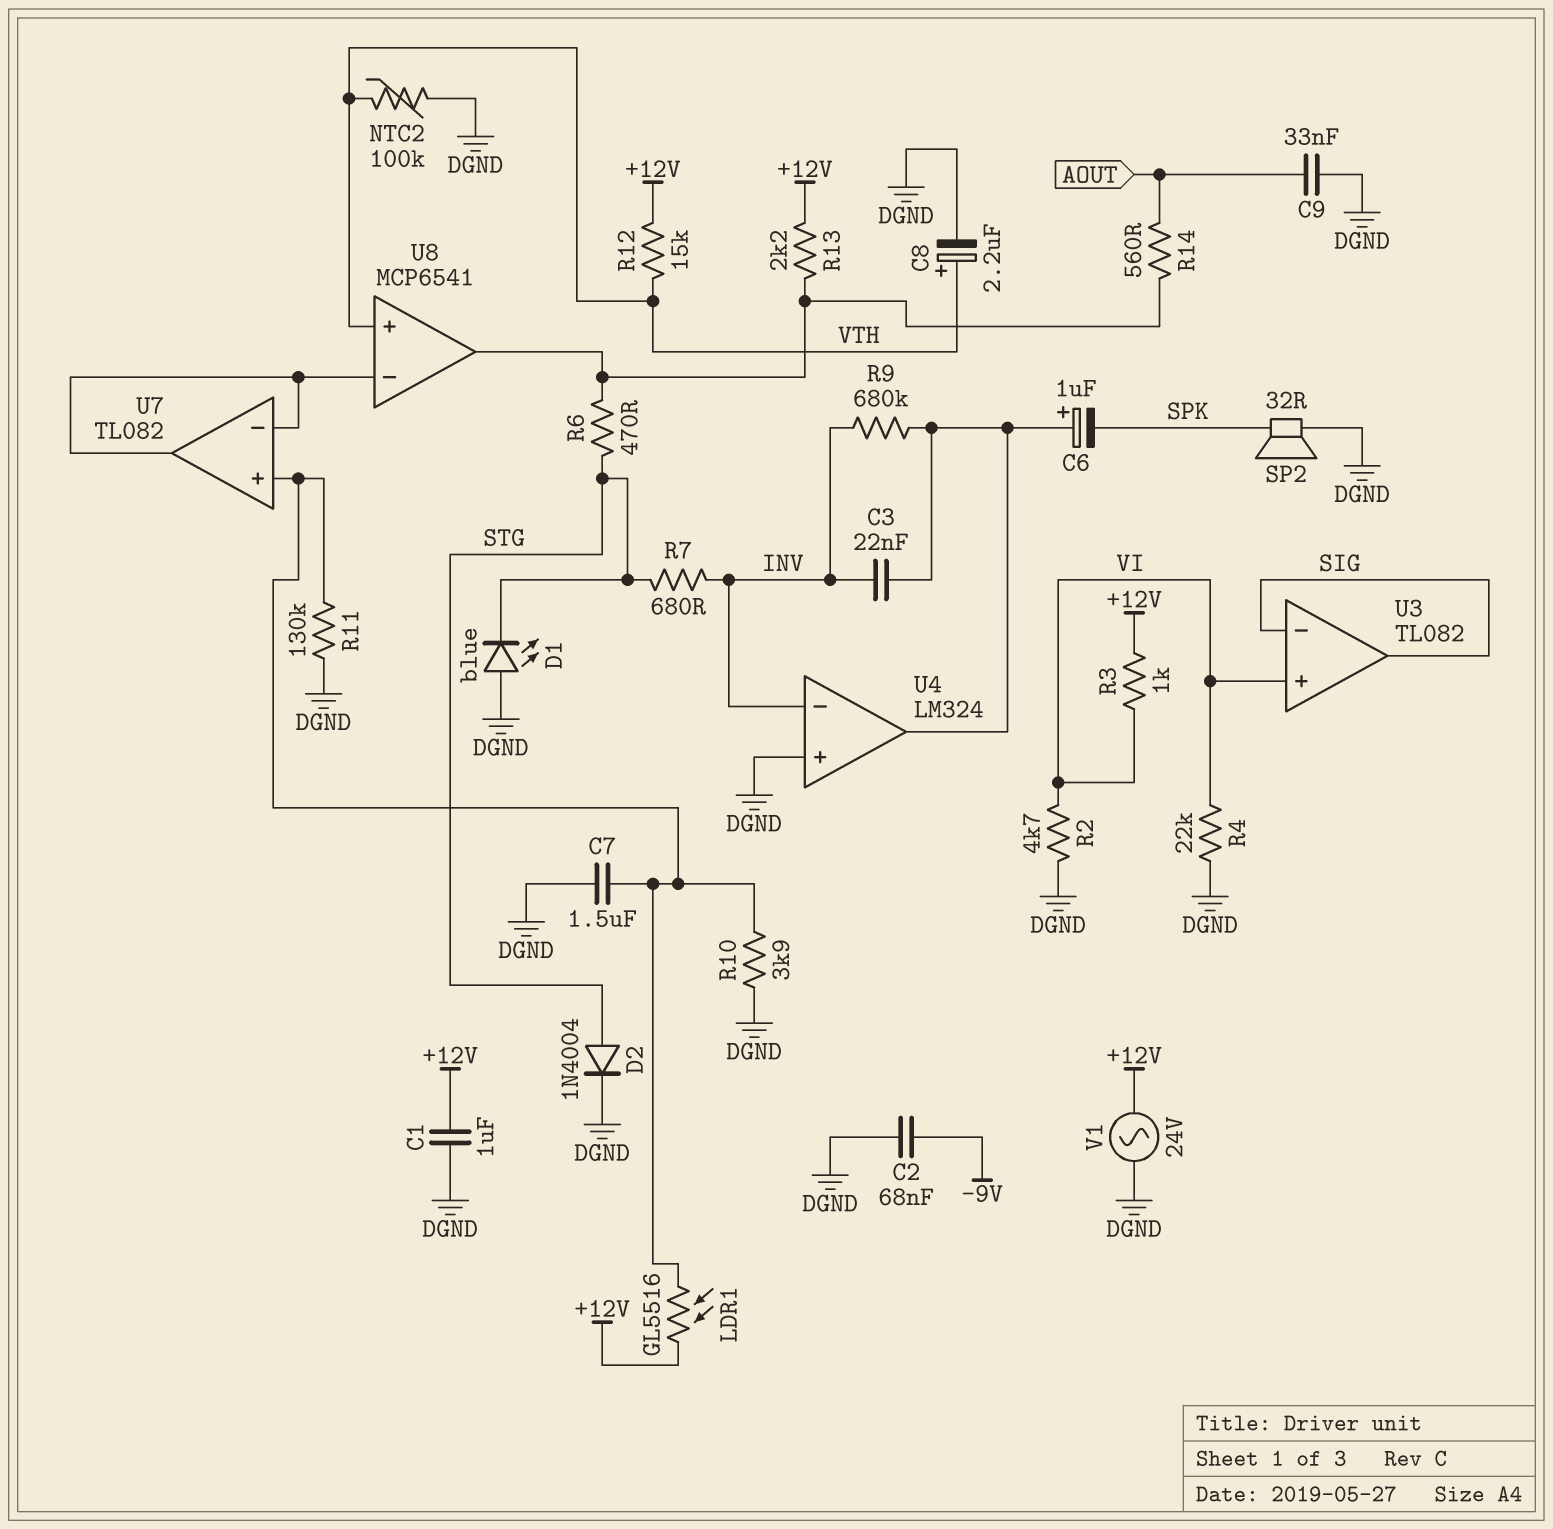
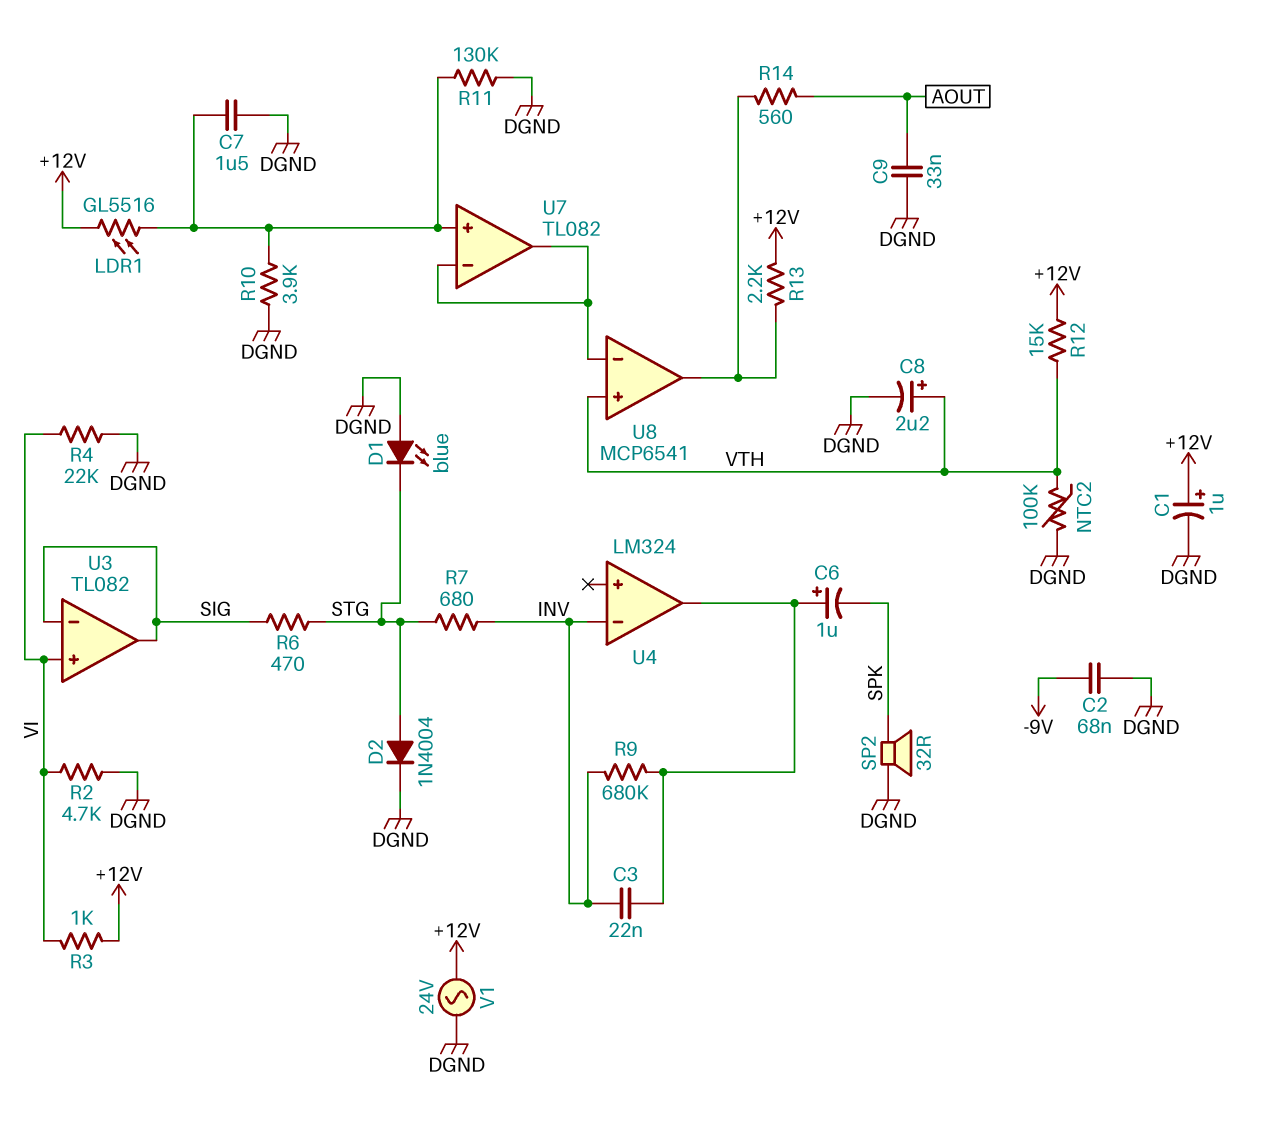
C1: 1uF (+12V, DGND) -> 1uF (plus +12V, minus DGND)
R6: 470 (STG, U8/out) -> 470 (SIG, STG)
U4 pin in+: DGND -> none

